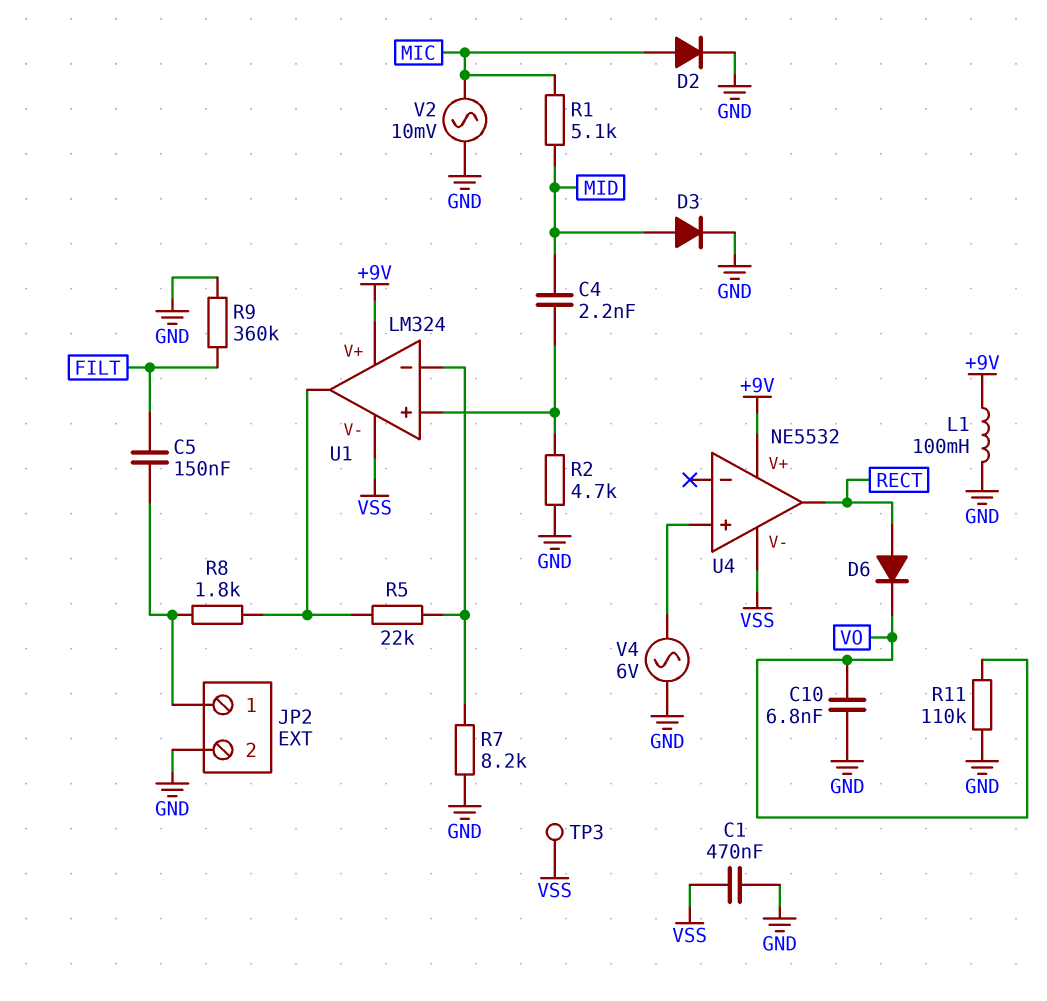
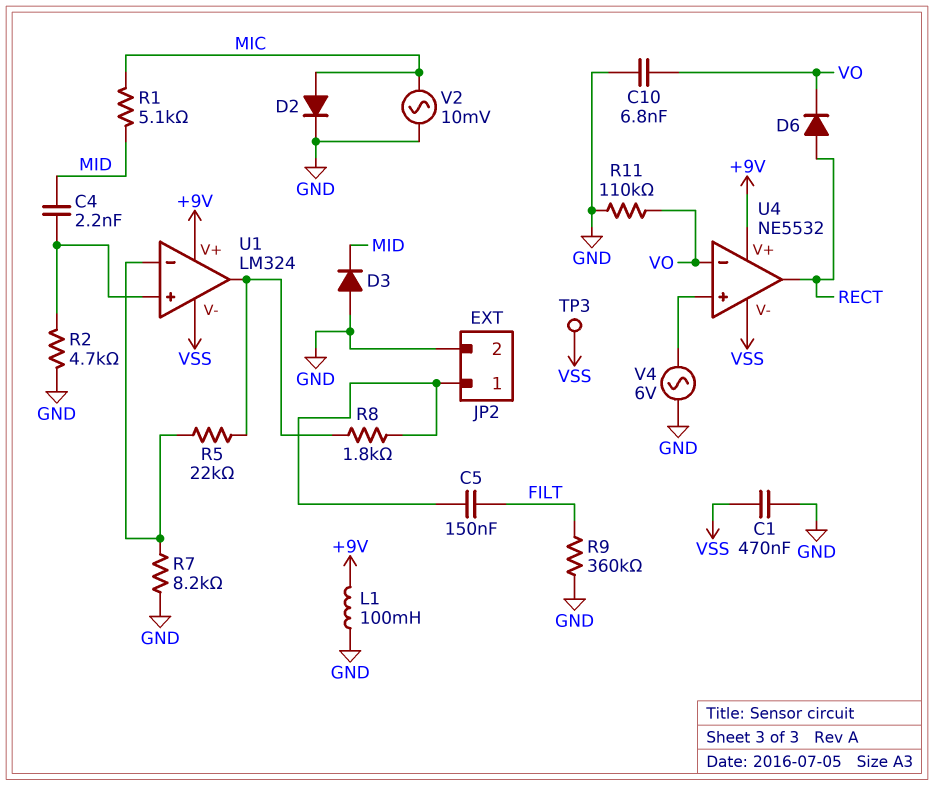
D3: diode (A MID, K GND) -> diode (A GND, K MID)
U4 pin in-: none -> VO

